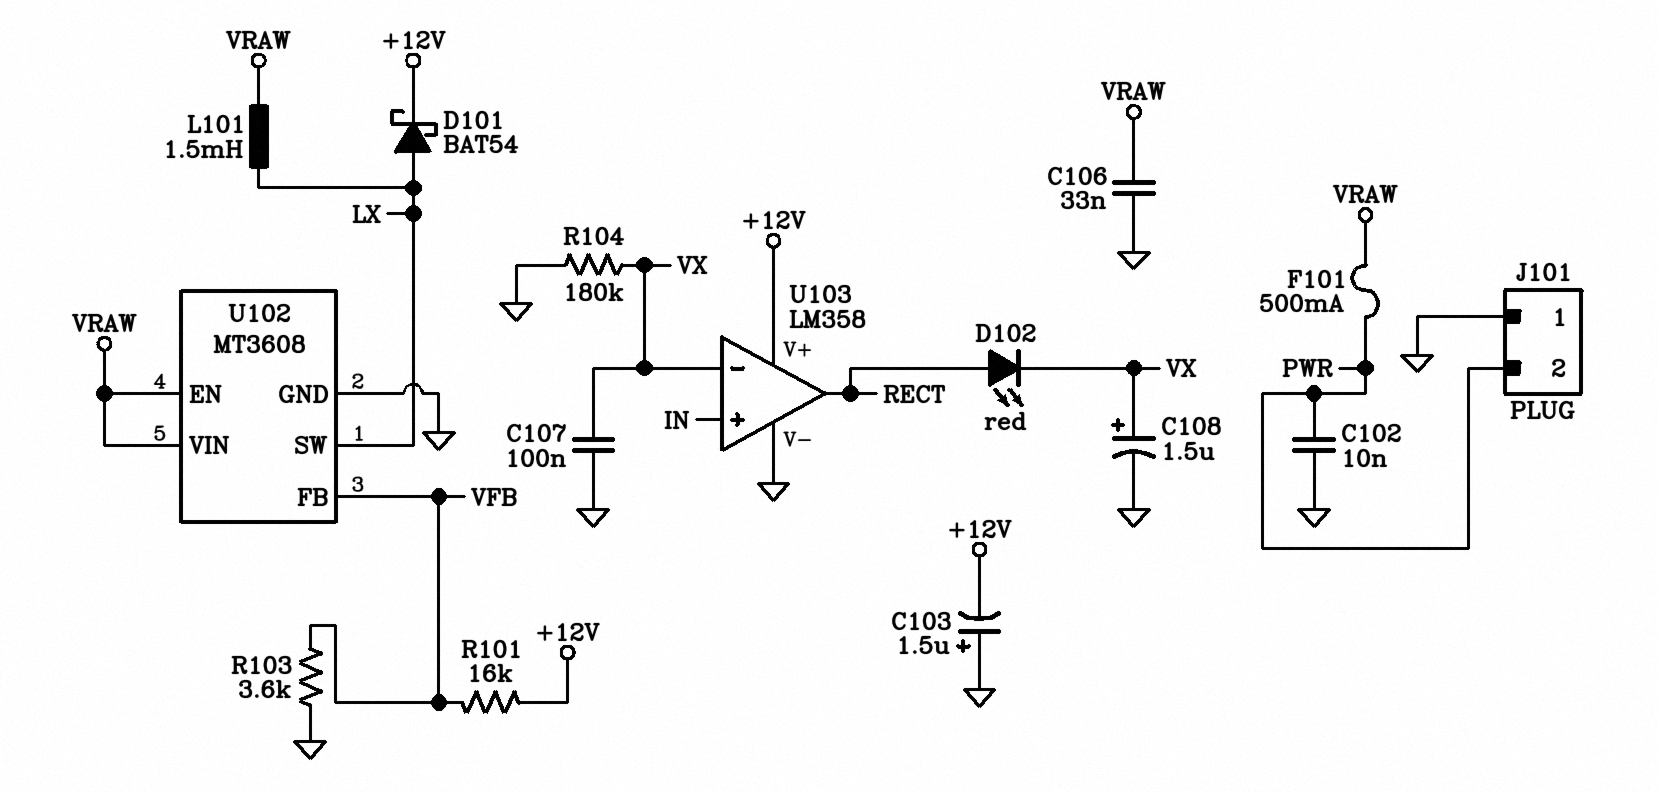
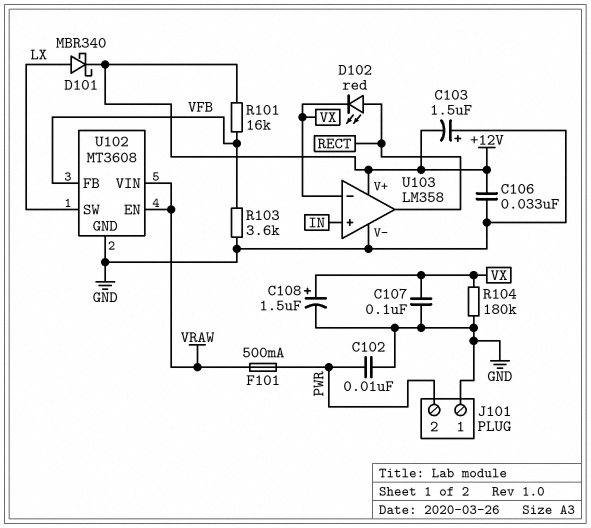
C106: 33nF (GND, VRAW) -> 33nF (+12V, GND)
D101: schottky BAT54 (A LX, K +12V) -> schottky MBR340 (A LX, K +12V)
L101: 1.5mH (LX, VRAW) -> none

